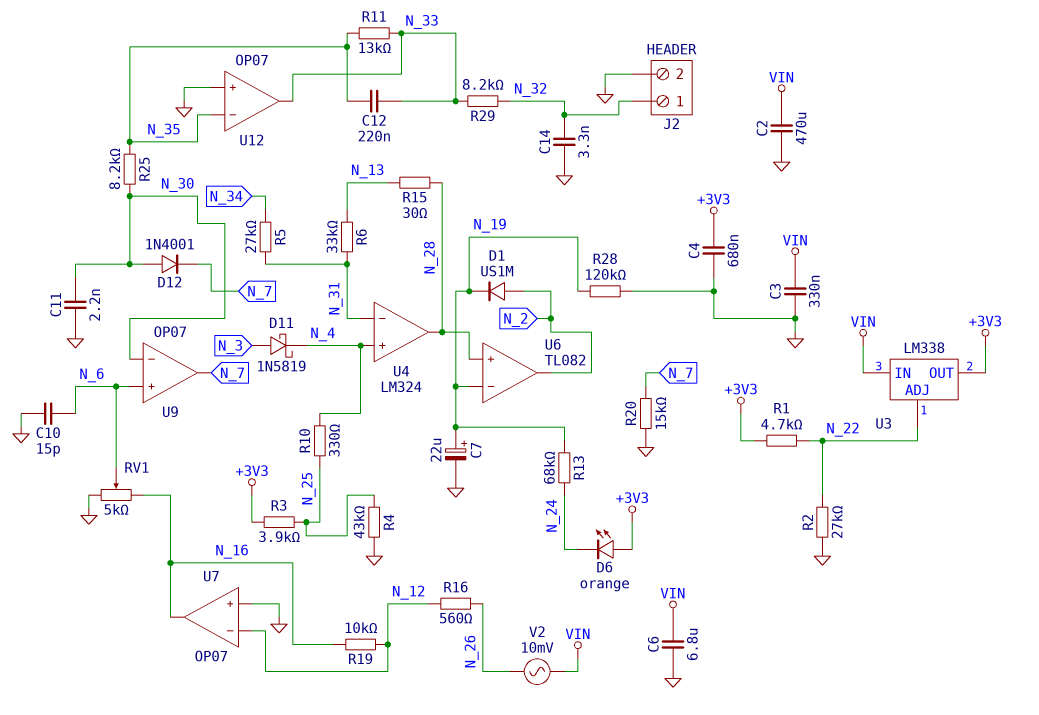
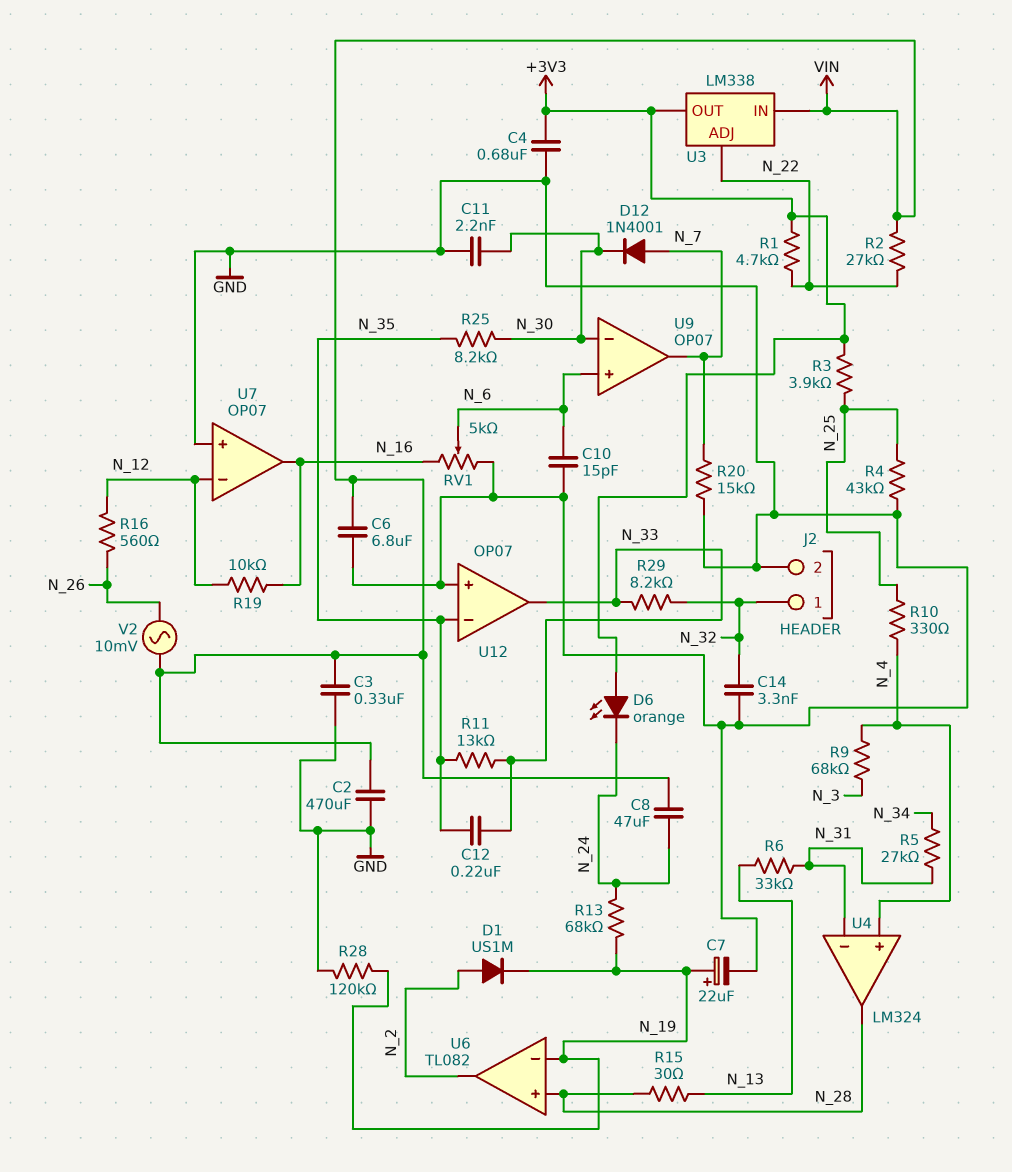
C8: none -> 47uF (N_24, VIN)
D11: schottky 1N5819 (A N_3, K N_4) -> none
D12: diode 1N4001 (A N_30, K N_7) -> diode 1N4001 (A N_7, K N_30)
R2: 27k (GND, N_22) -> 27k (N_22, VIN)
R9: none -> 68k (N_3, N_4)

